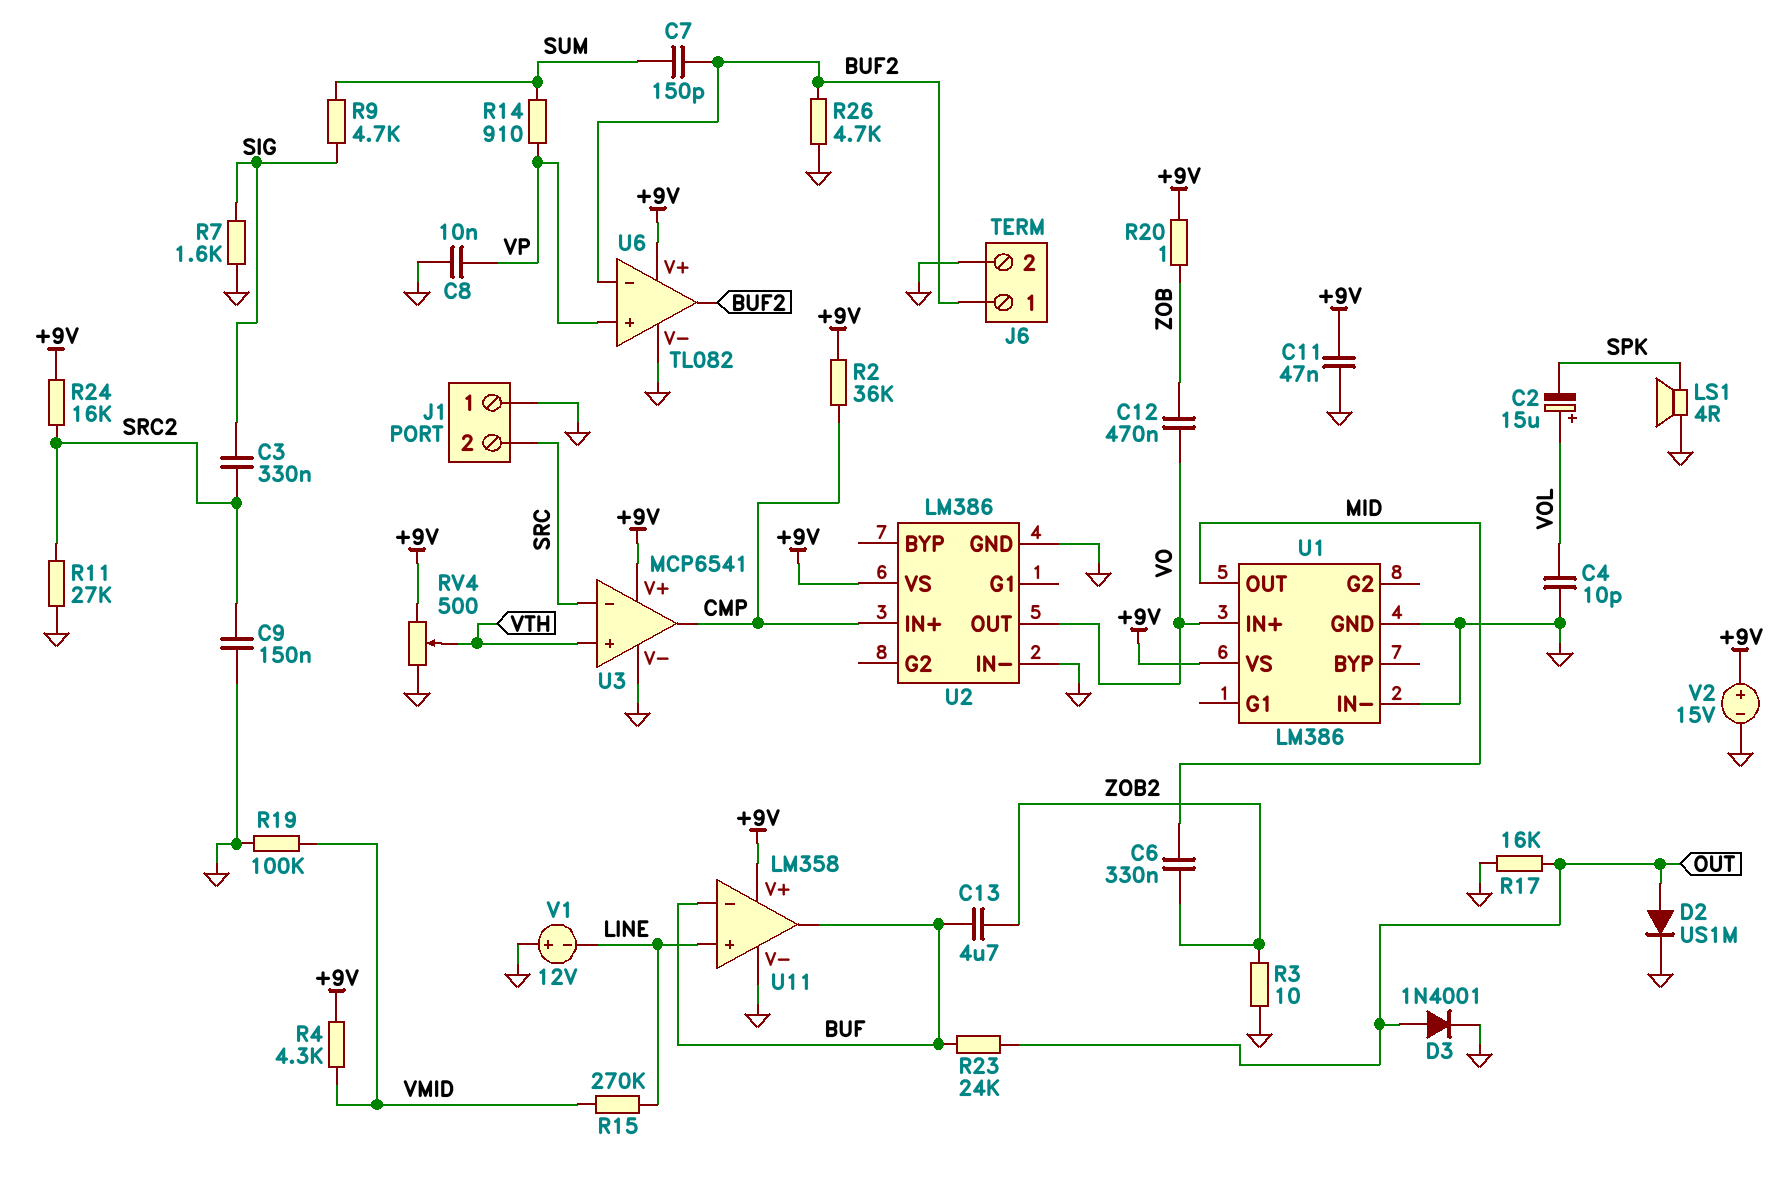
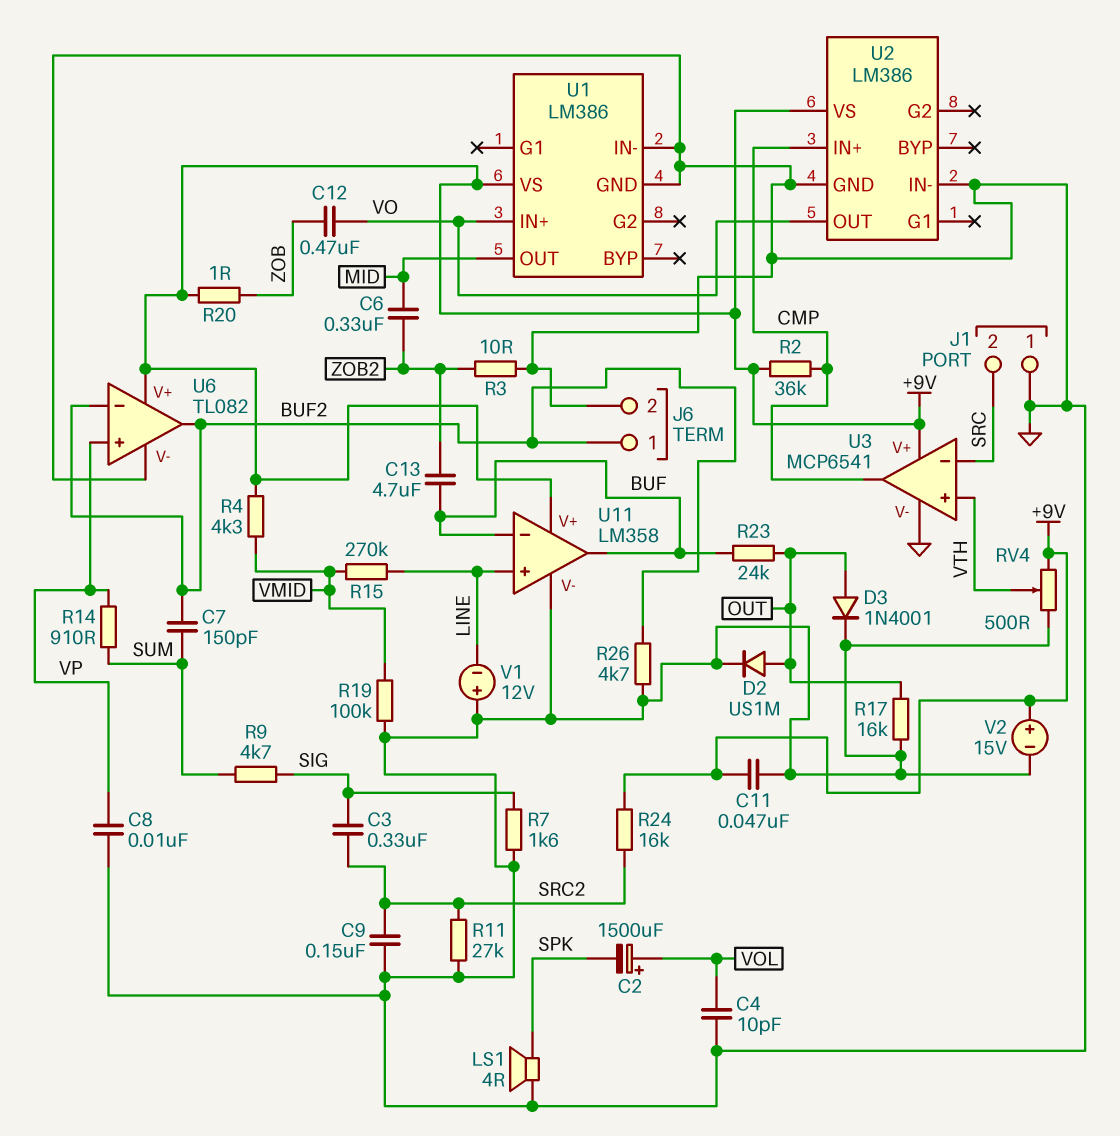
C2: 15uF (plus VOL, minus SPK) -> 1500uF (plus VOL, minus SPK)

